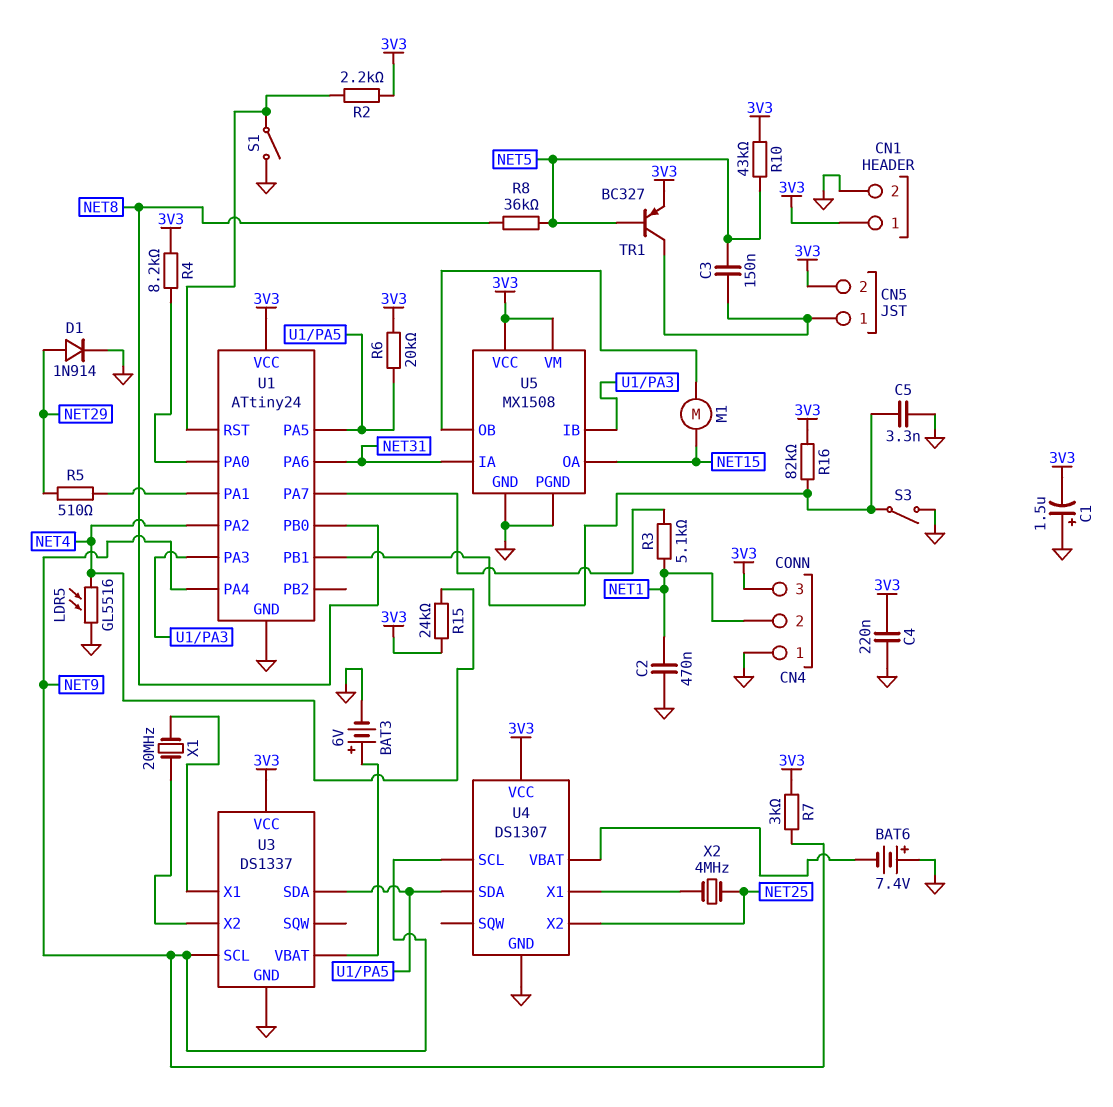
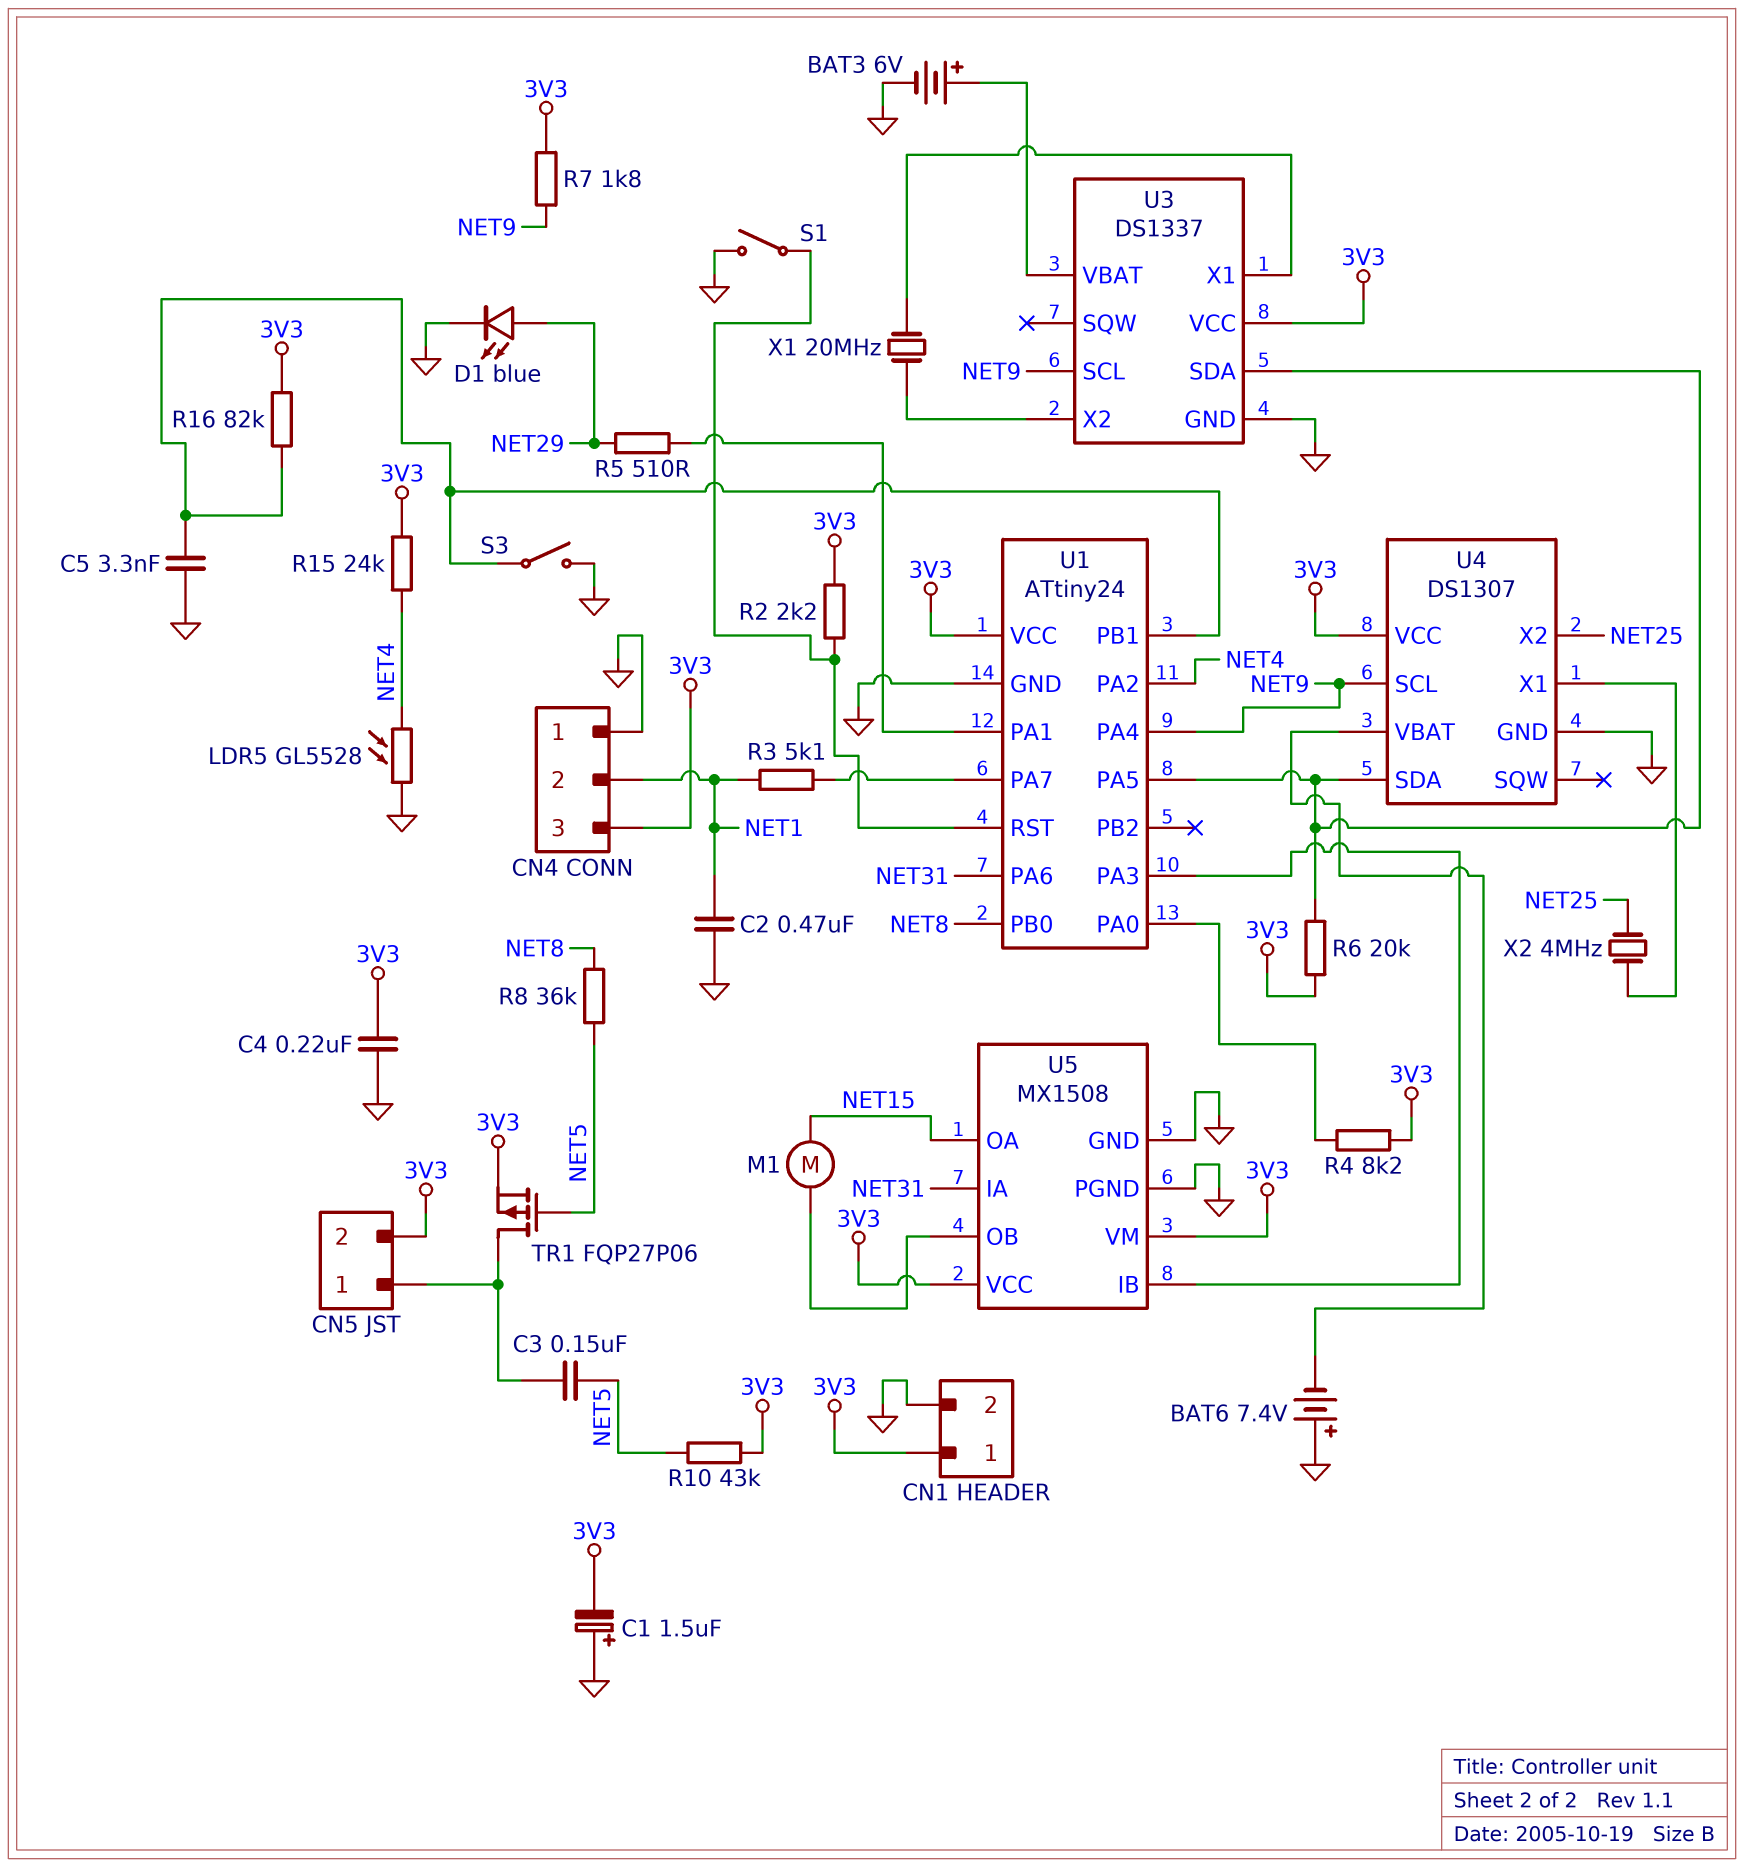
D1: diode 1N914 (A NET29, K GND) -> LED blue (A NET29, K GND)
LDR5: GL5516 (GND, NET4) -> GL5528 (GND, NET4)
R7: 3k (3V3, NET9) -> 1.8k (3V3, NET9)
TR1: PNP BC327 (B NET5, C CN5/1, E 3V3) -> PMOS FQP27P06 (G NET5, D CN5/1, S 3V3)

